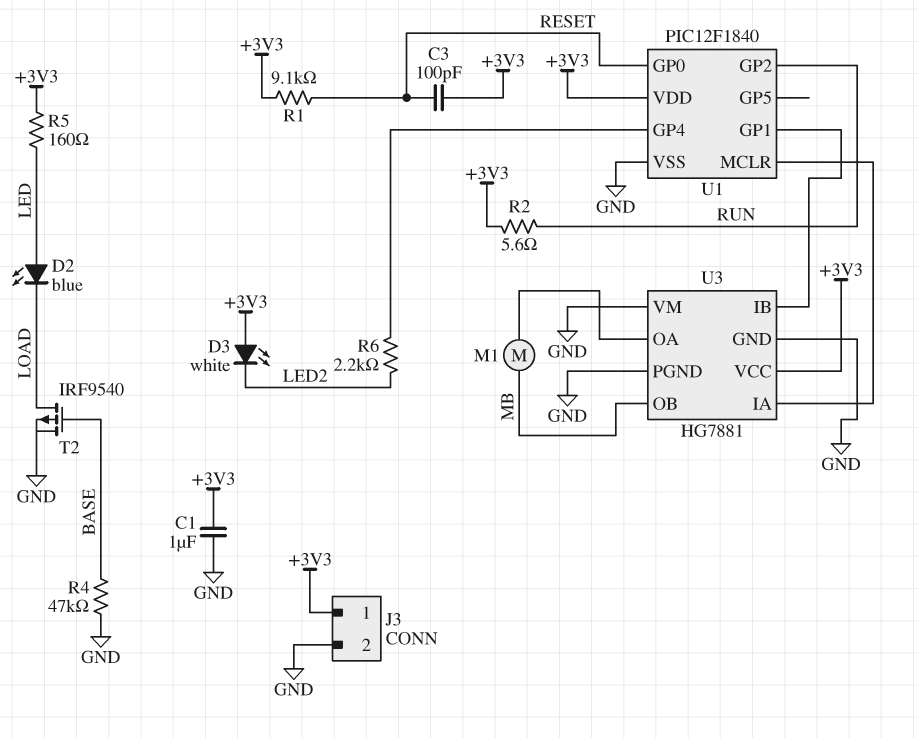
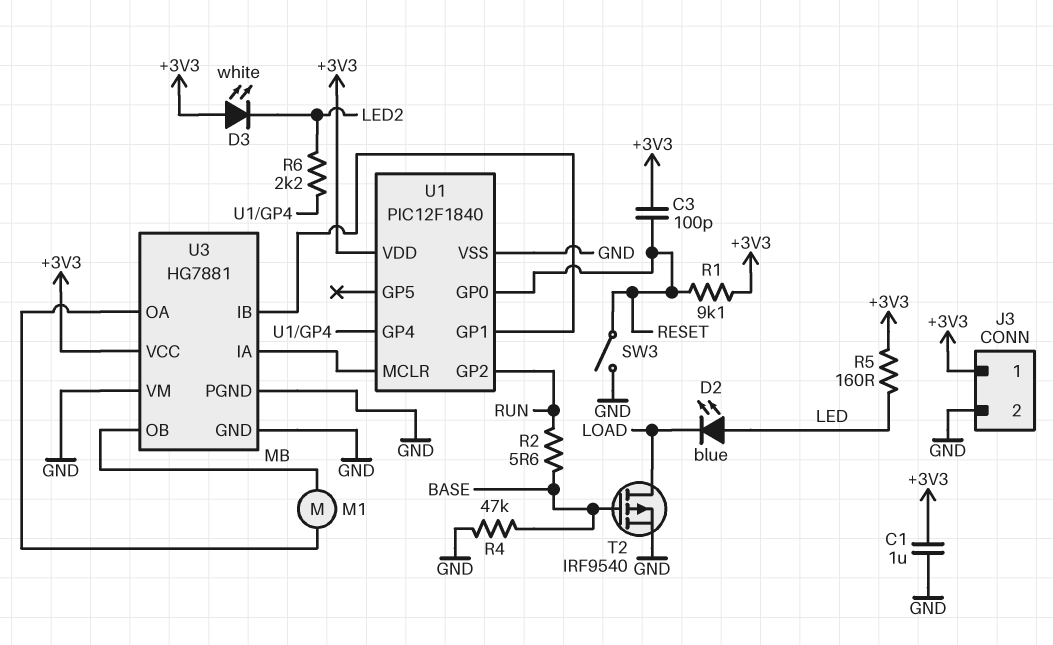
R2: 5.6 (+3V3, RUN) -> 5.6 (BASE, RUN)
SW3: none -> switch (GND, RESET)

